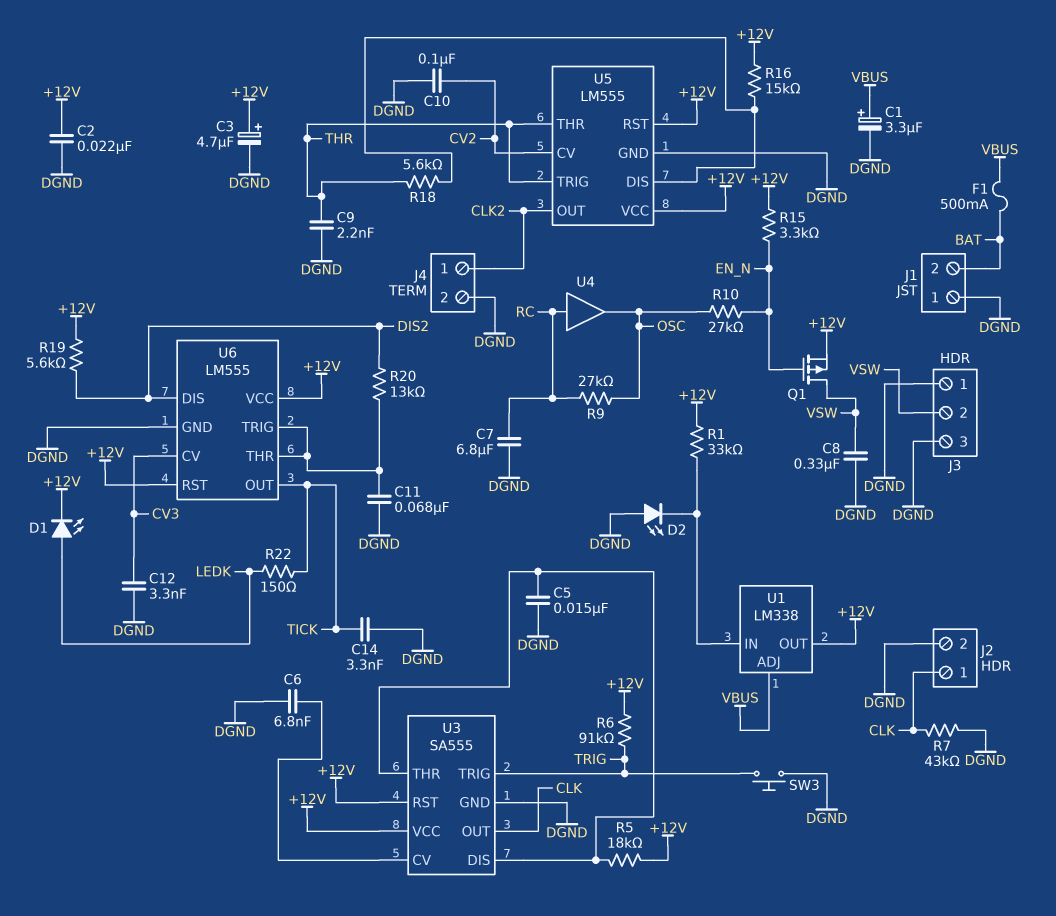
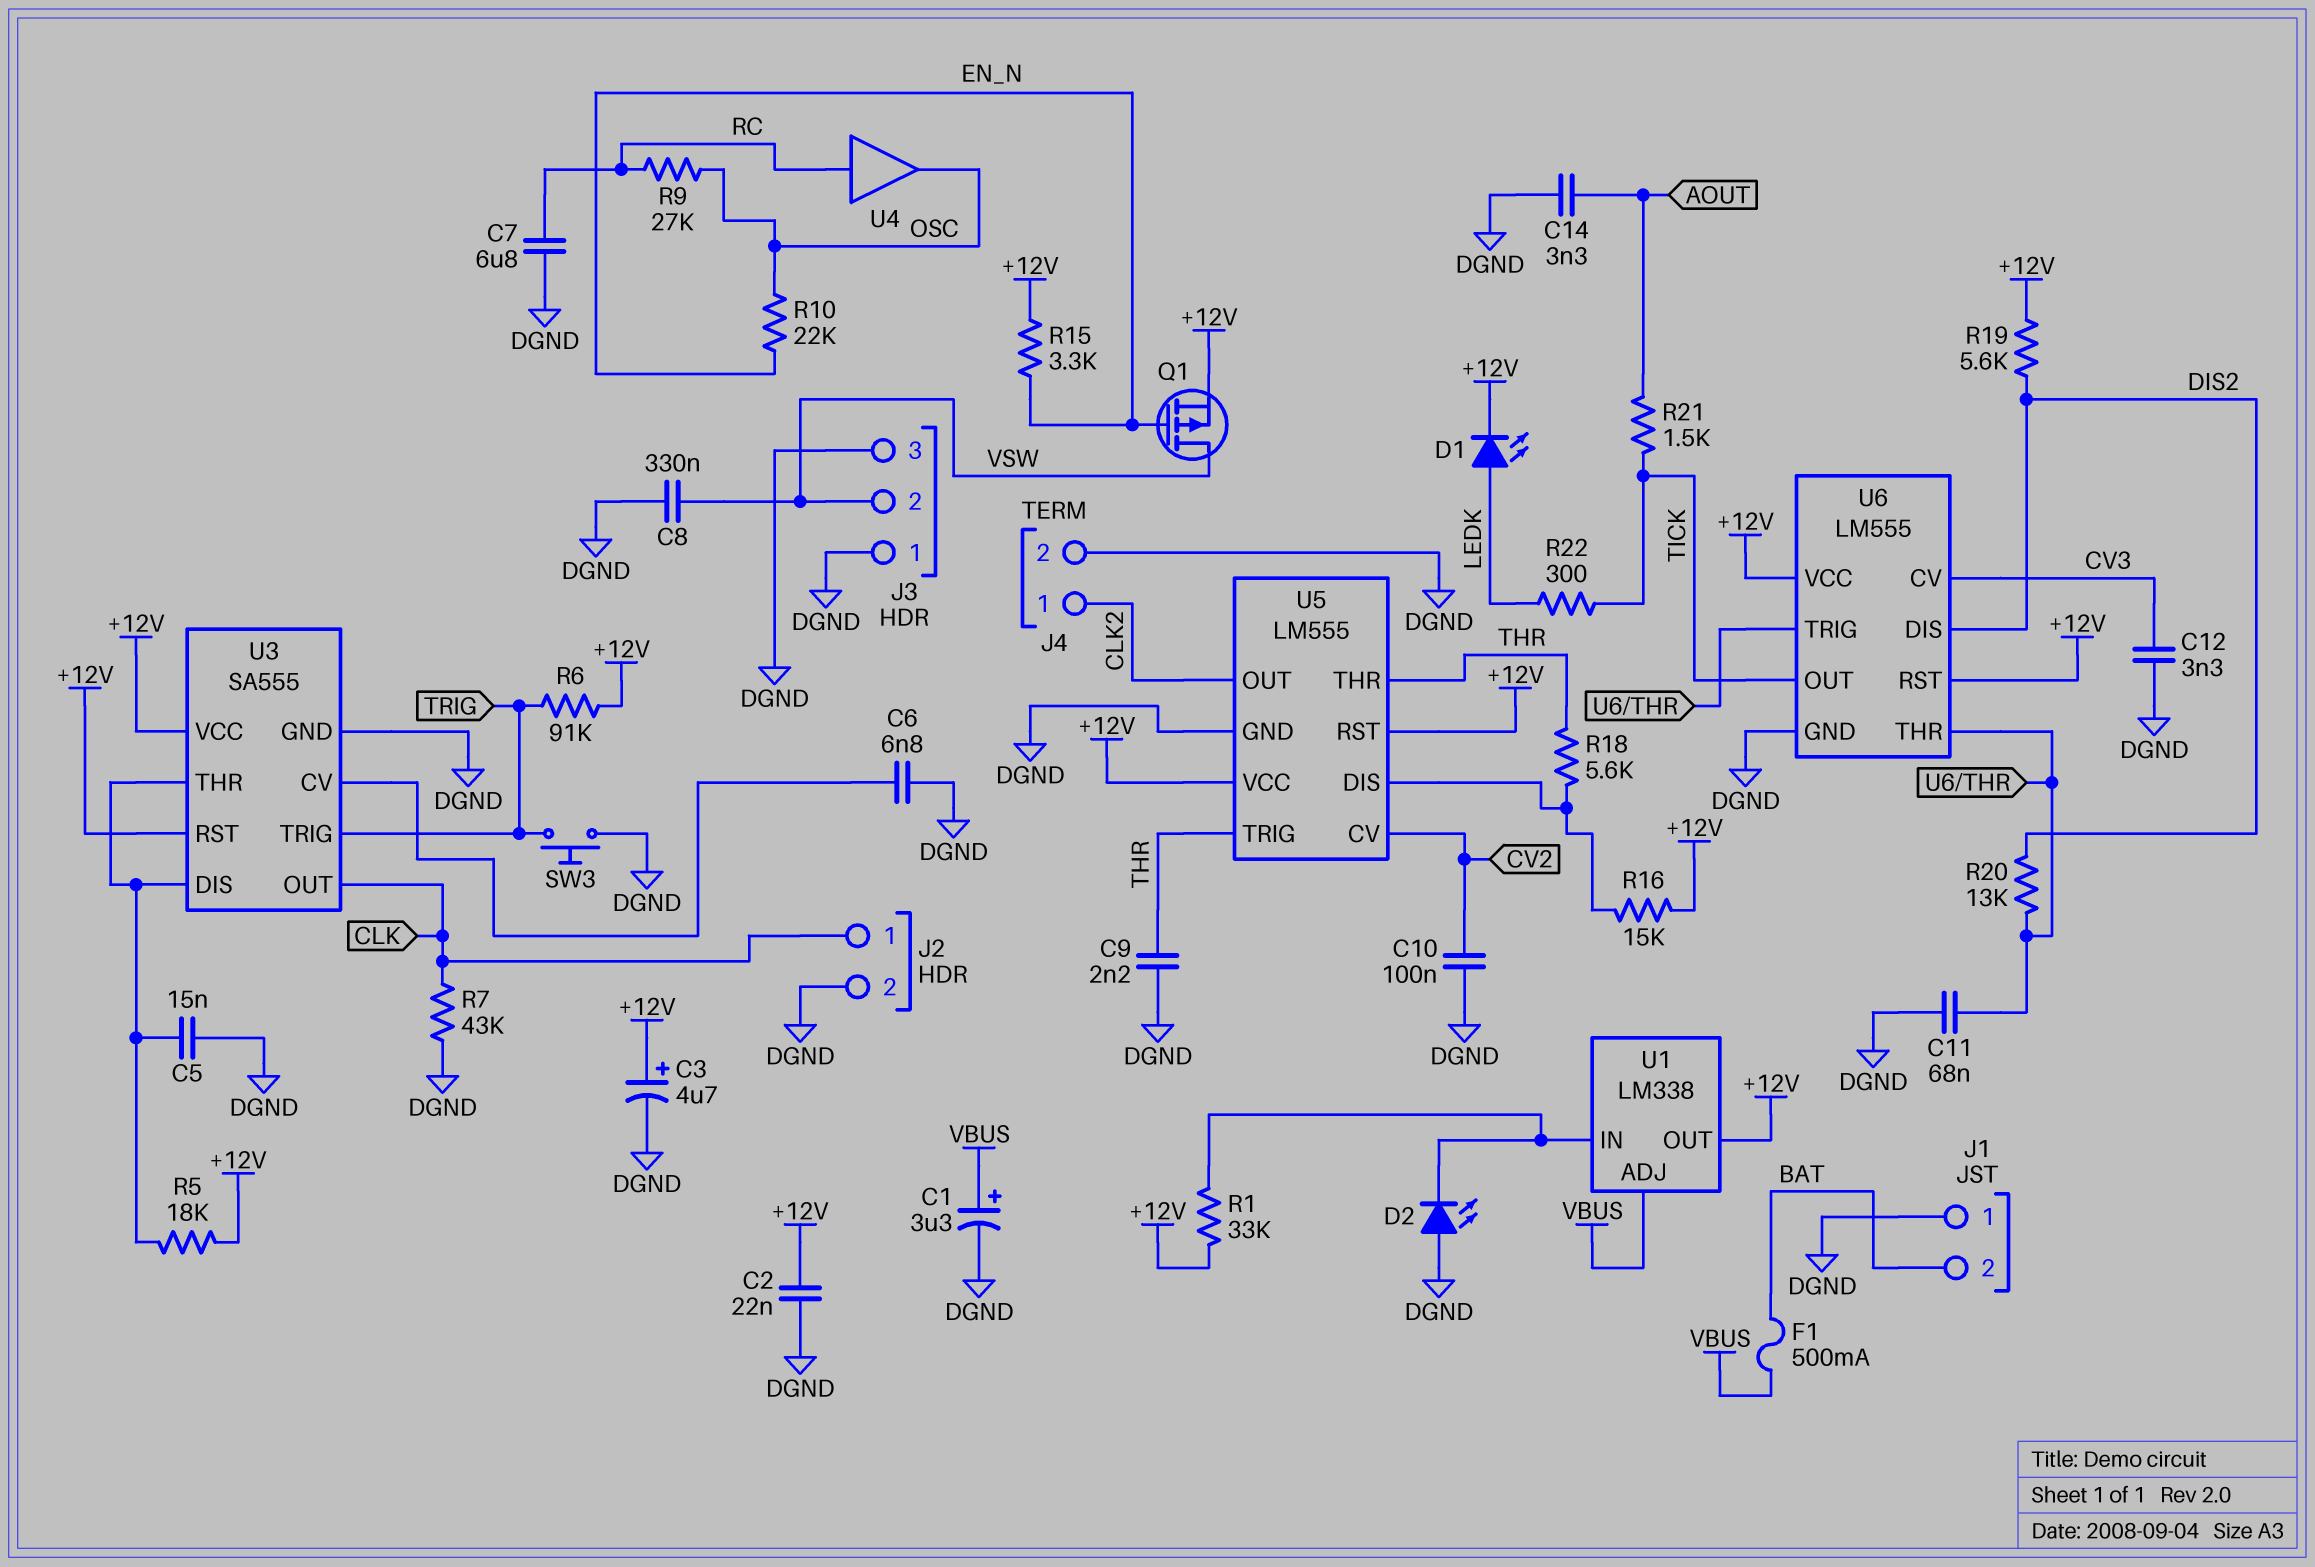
C14: 3.3nF (DGND, TICK) -> 3.3nF (AOUT, DGND)
R10: 27k (EN_N, OSC) -> 22k (EN_N, OSC)
R21: none -> 1.5k (AOUT, TICK)
R22: 150 (LEDK, TICK) -> 300 (LEDK, TICK)

